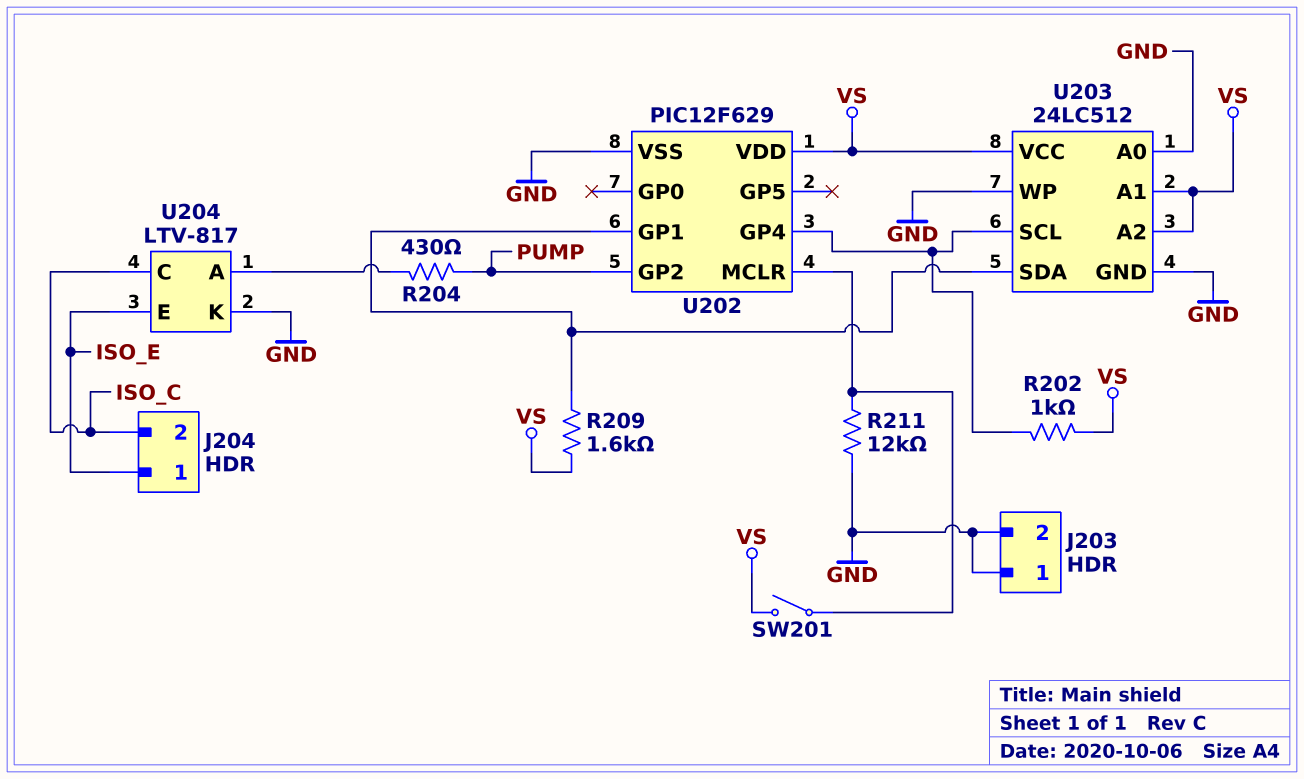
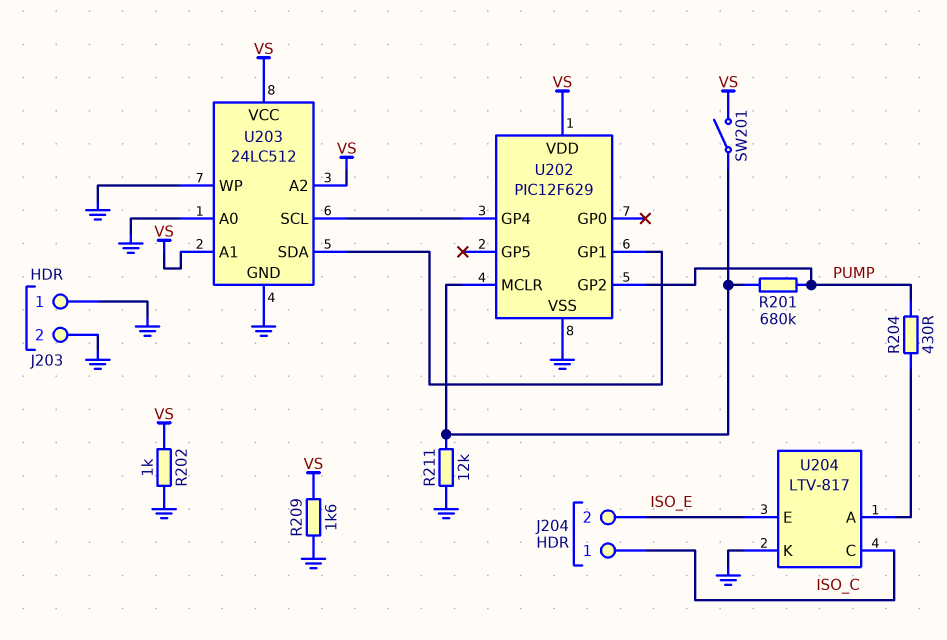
J204 pin 1: ISO_E -> ISO_C
J204 pin 2: ISO_C -> ISO_E
R201: none -> 680k (PUMP, U202/MCLR)
R202: 1k (U202/GP4, VS) -> 1k (GND, VS)
R209: 1.6k (U202/GP1, VS) -> 1.6k (GND, VS)

